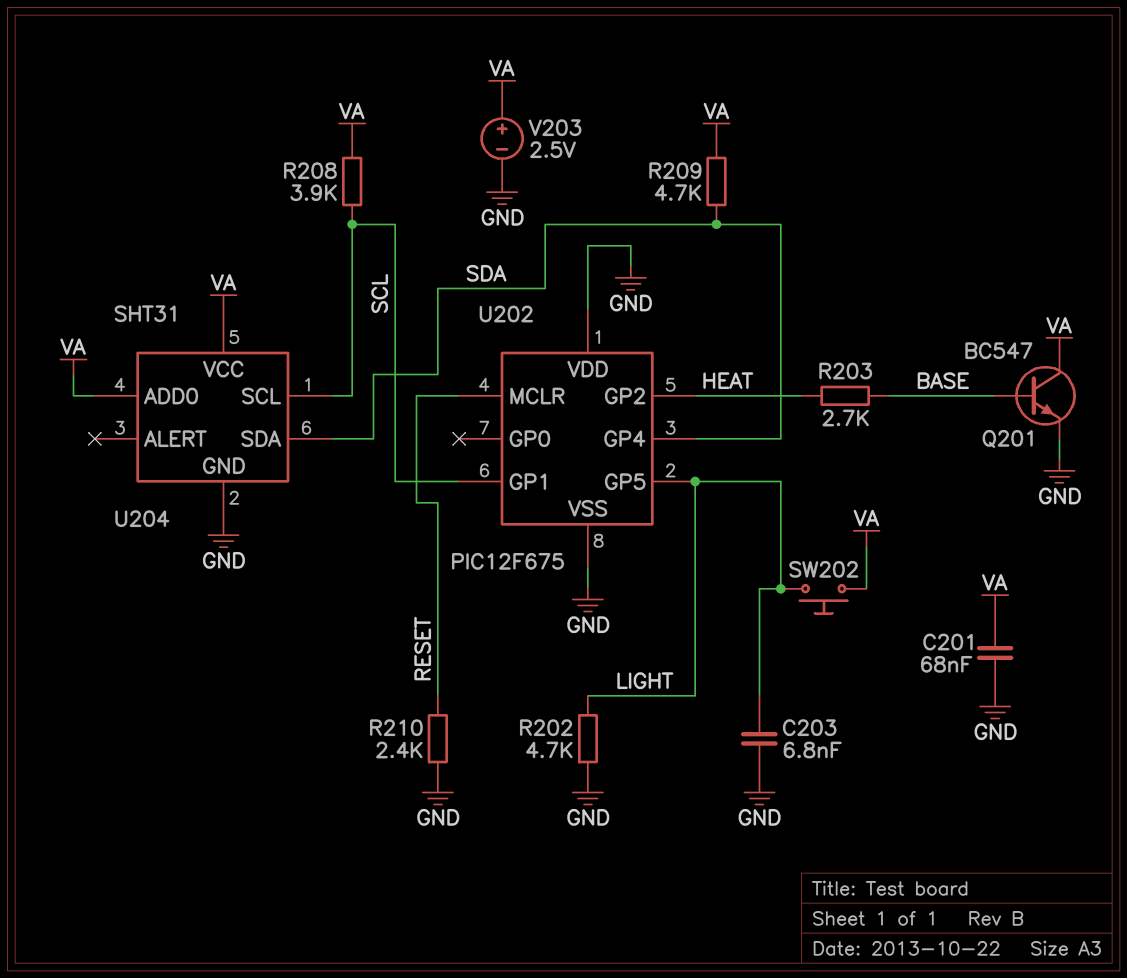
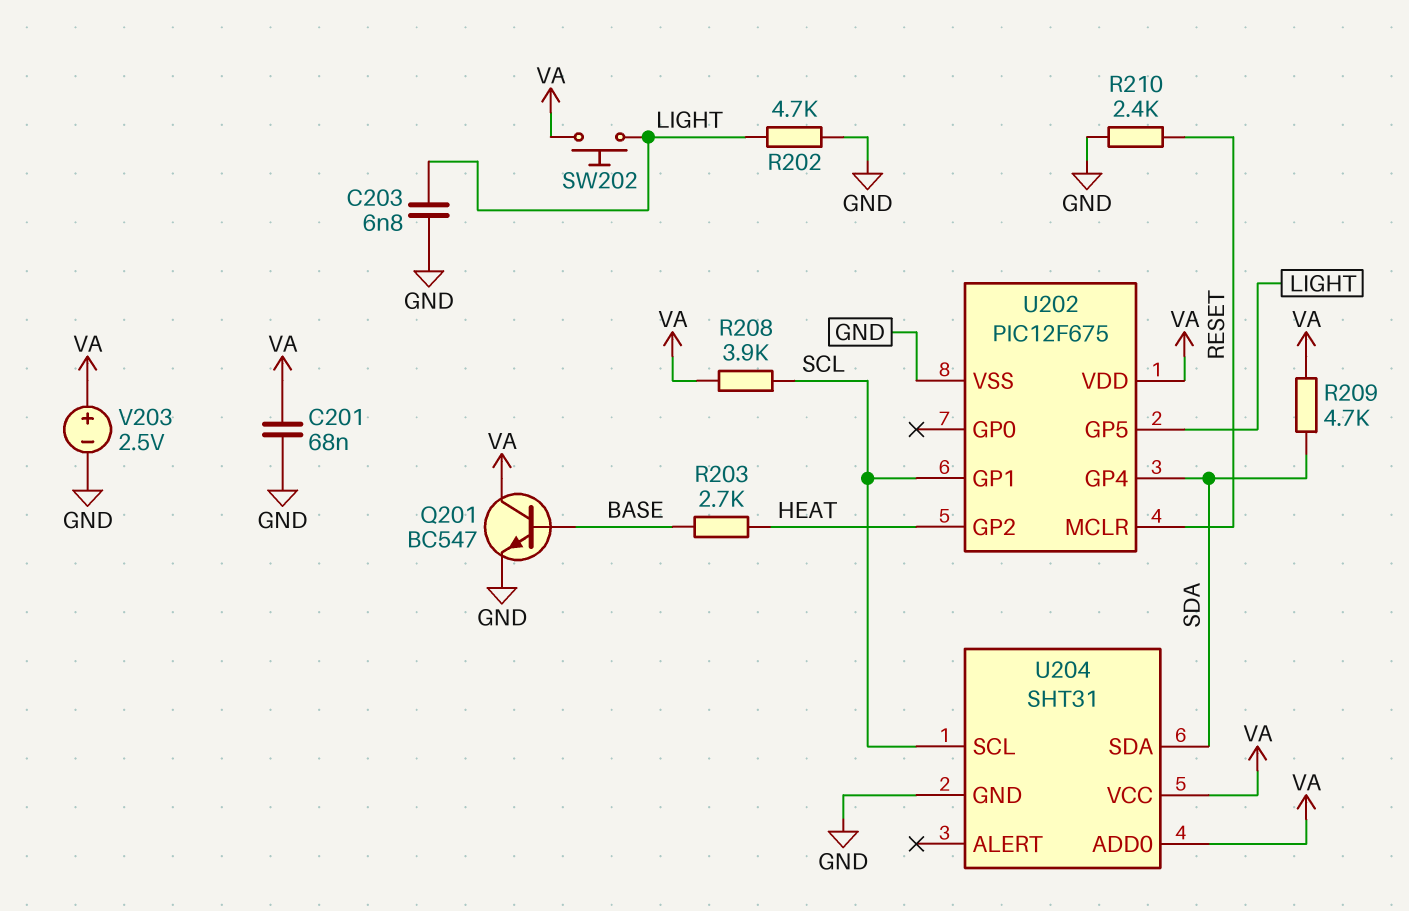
U202 pin VDD: GND -> VA

